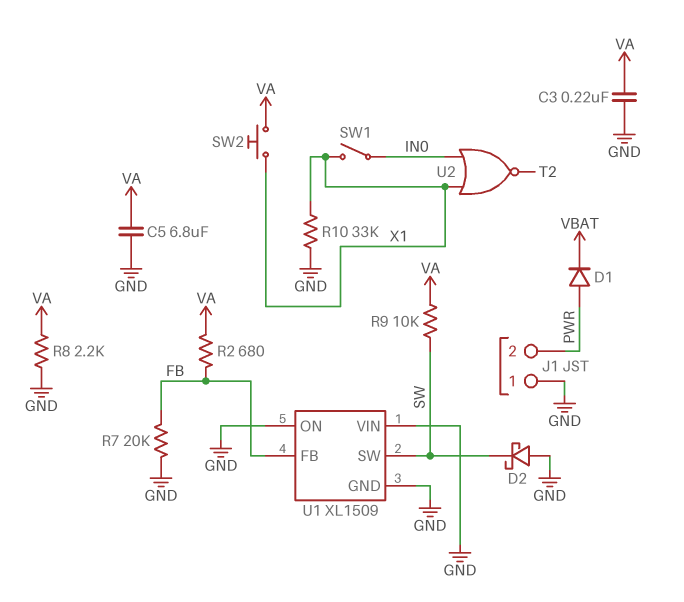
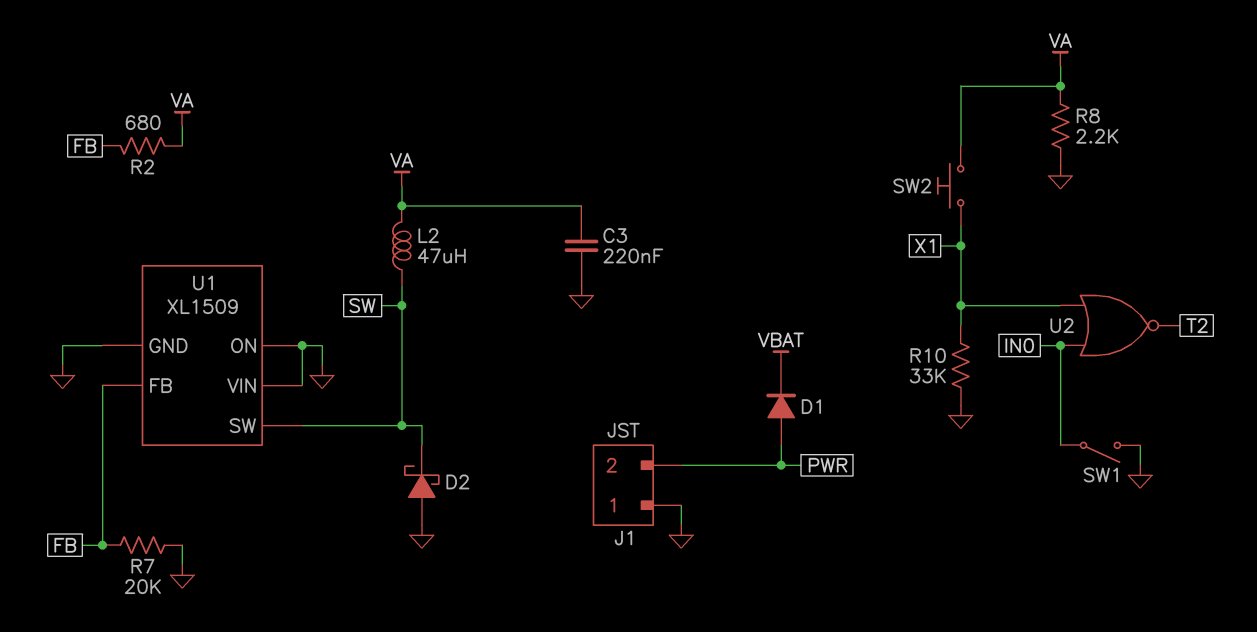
C5: 6.8uF (GND, VA) -> none
L2: none -> 47uH (SW, VA)
R9: 10k (SW, VA) -> none
SW1: switch (IN0, X1) -> switch (GND, IN0)

